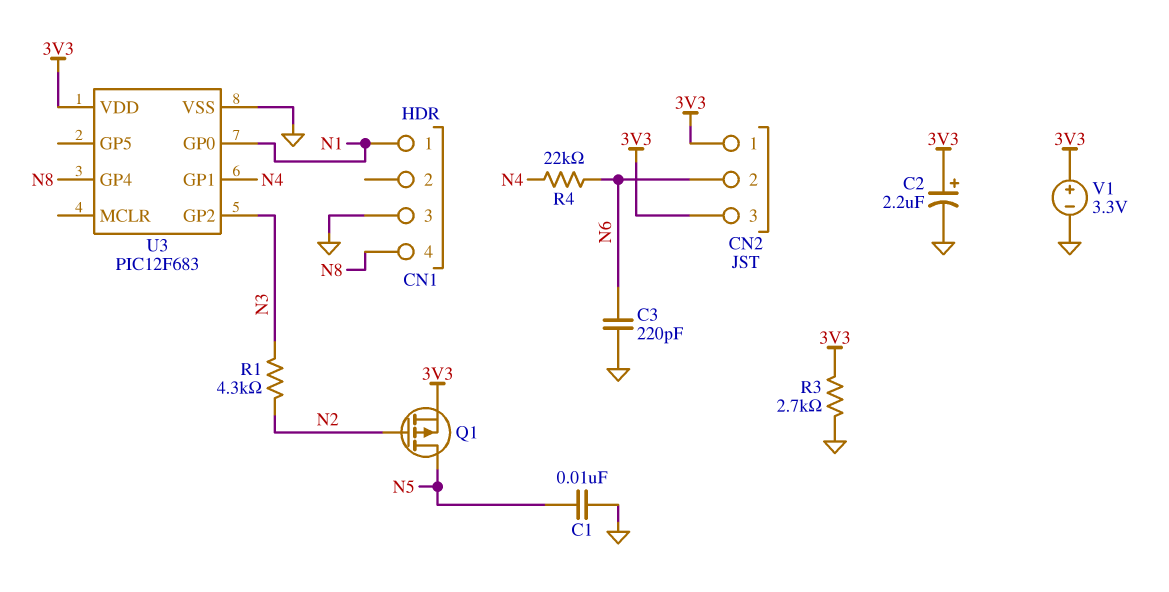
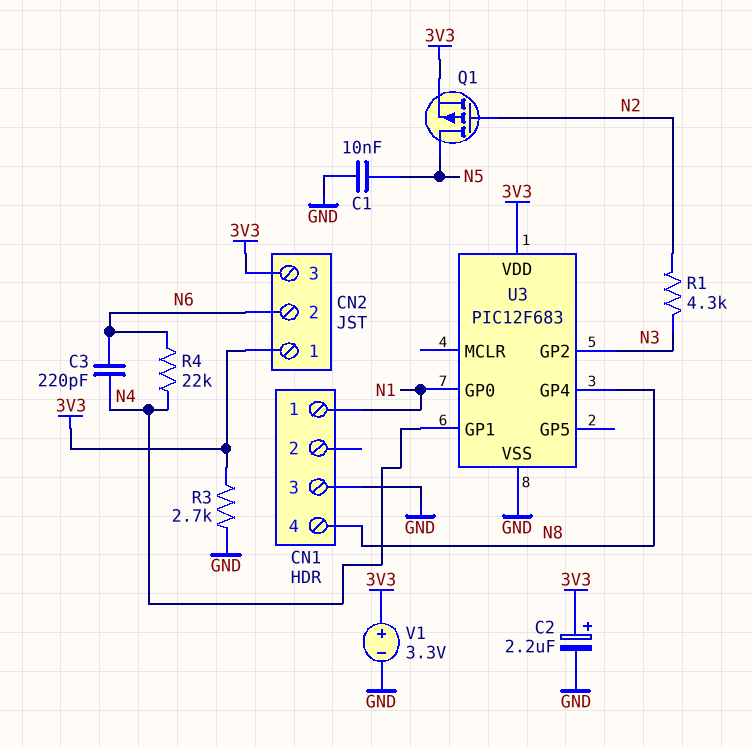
C3: 220pF (GND, N6) -> 220pF (N4, N6)

